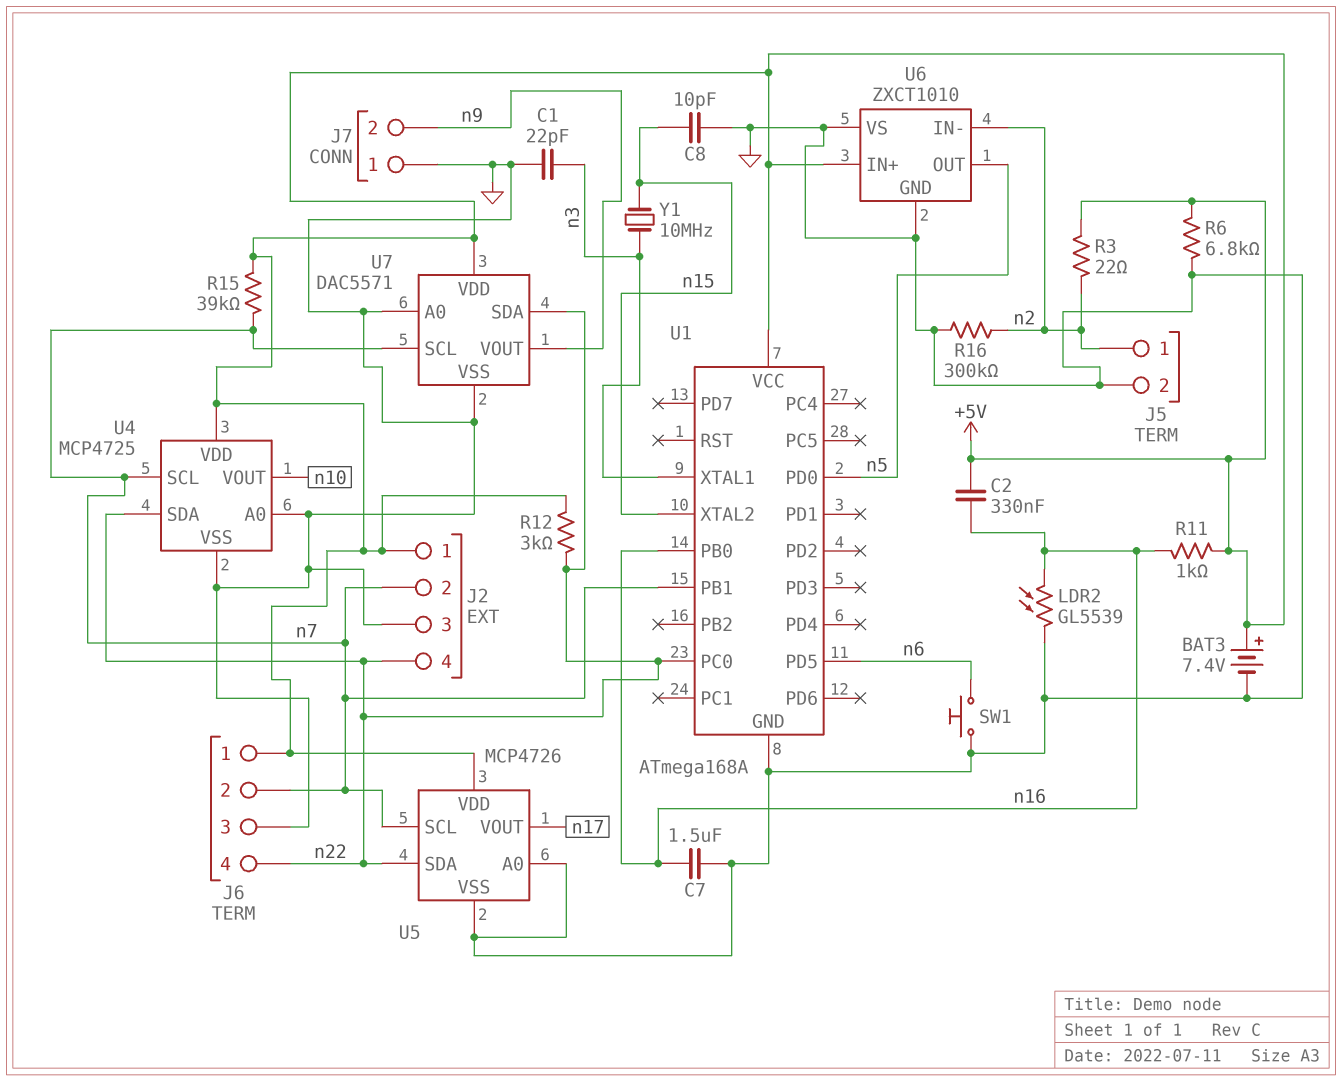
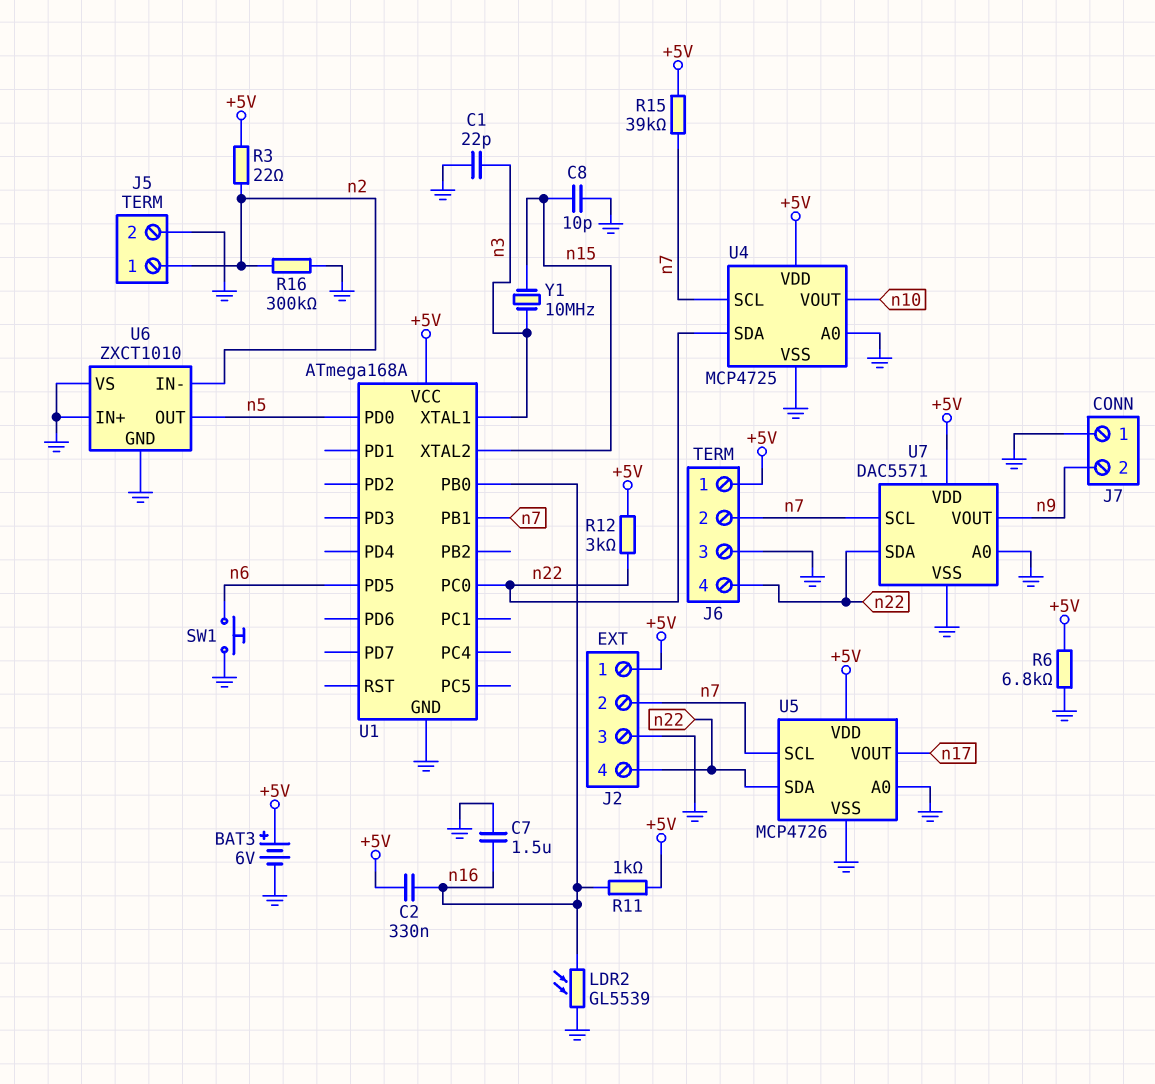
BAT3: 7.4V (plus +5V, minus GND) -> 6V (plus +5V, minus GND)
U6 pin IN+: +5V -> GND

